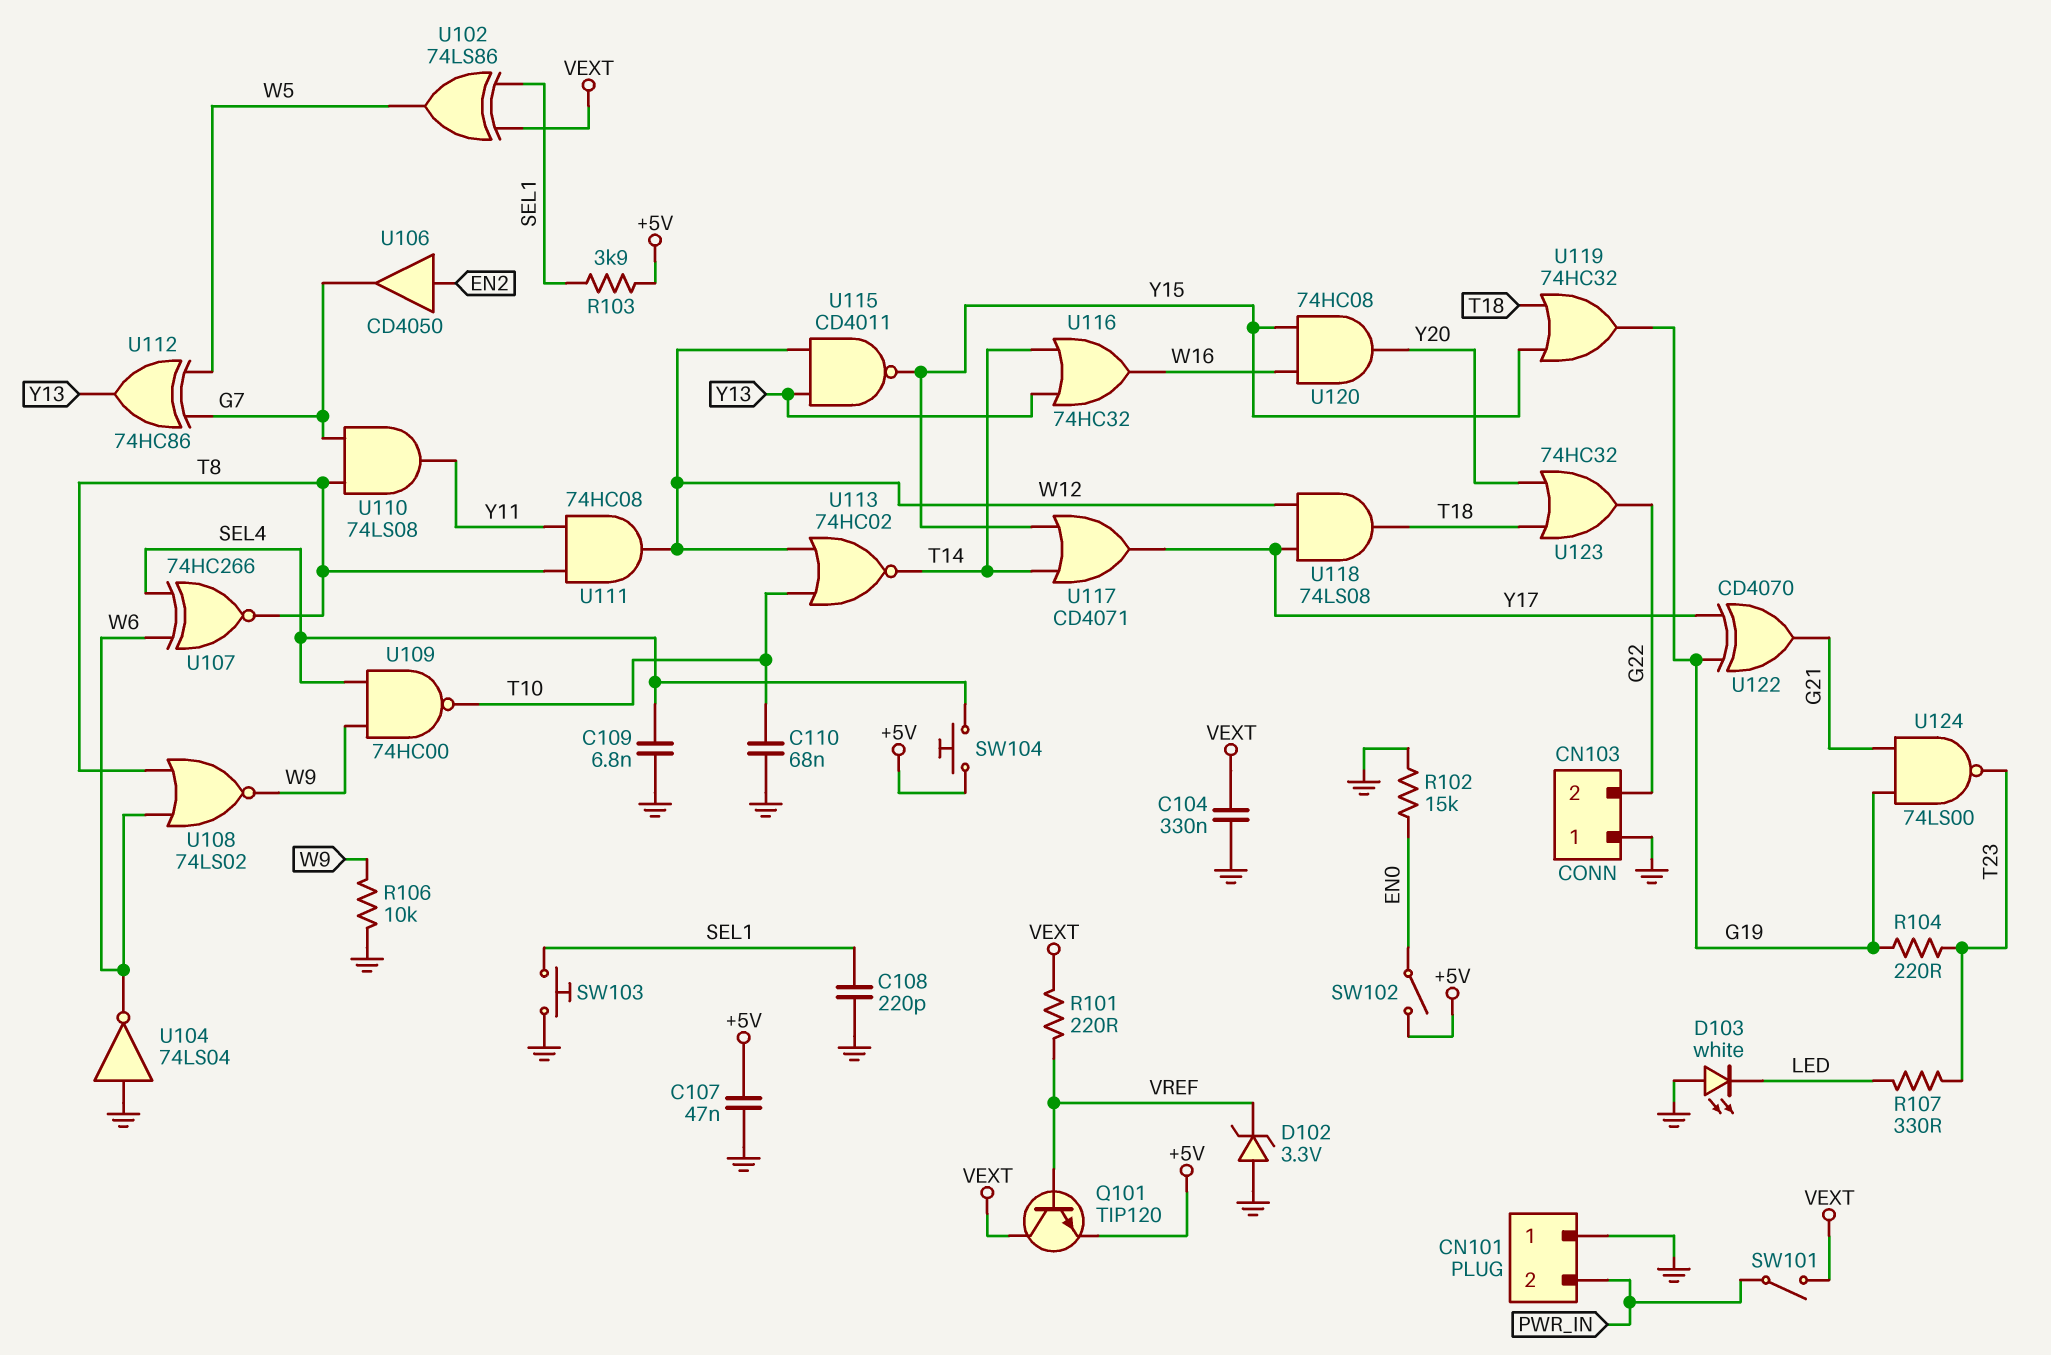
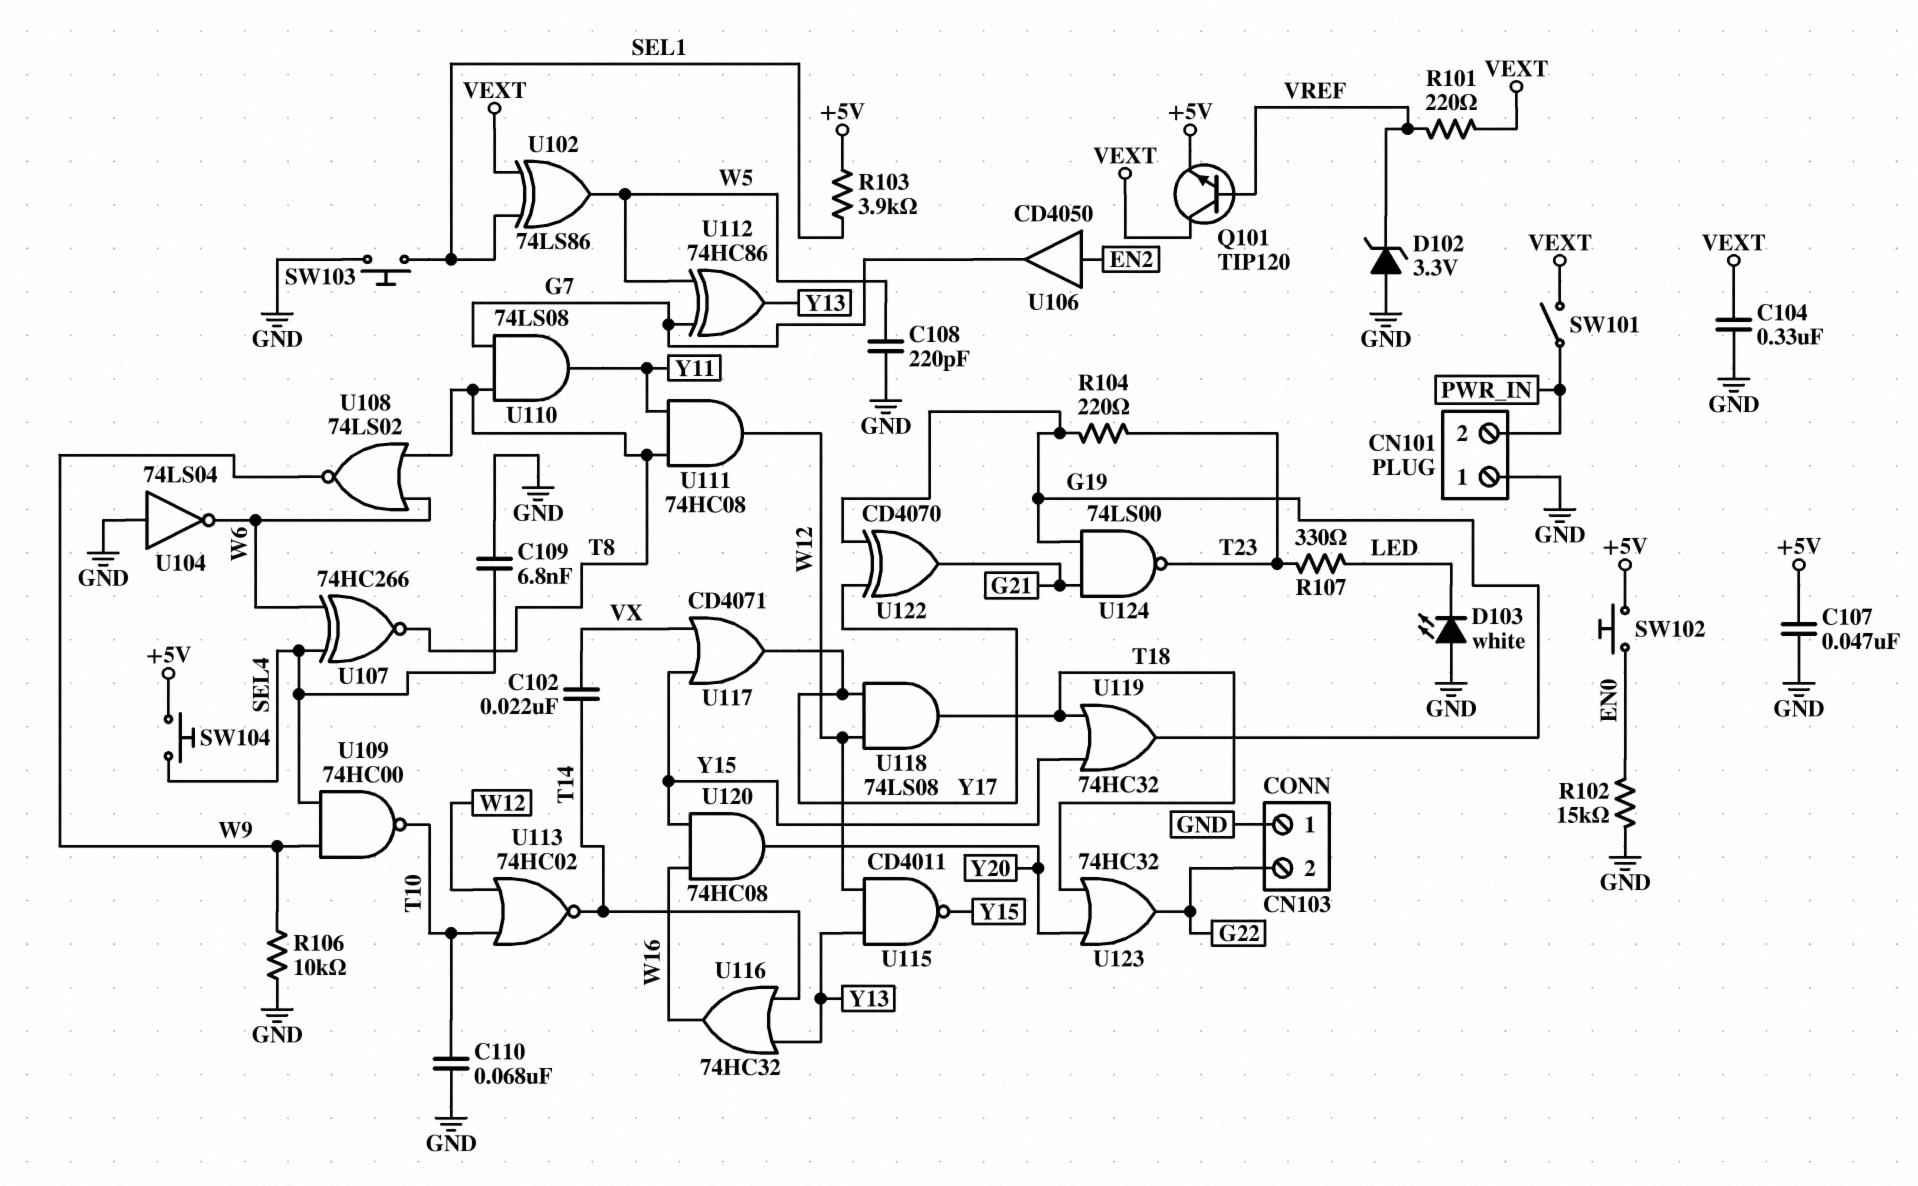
C102: none -> 22nF (T14, VX)
C108: 220pF (GND, SEL1) -> 220pF (GND, W5)
SW102: switch (+5V, EN0) -> button (+5V, EN0)
U117: OR CD4071 (in T14, in Y15, out Y17) -> OR CD4071 (in VX, in Y15, out Y17)

